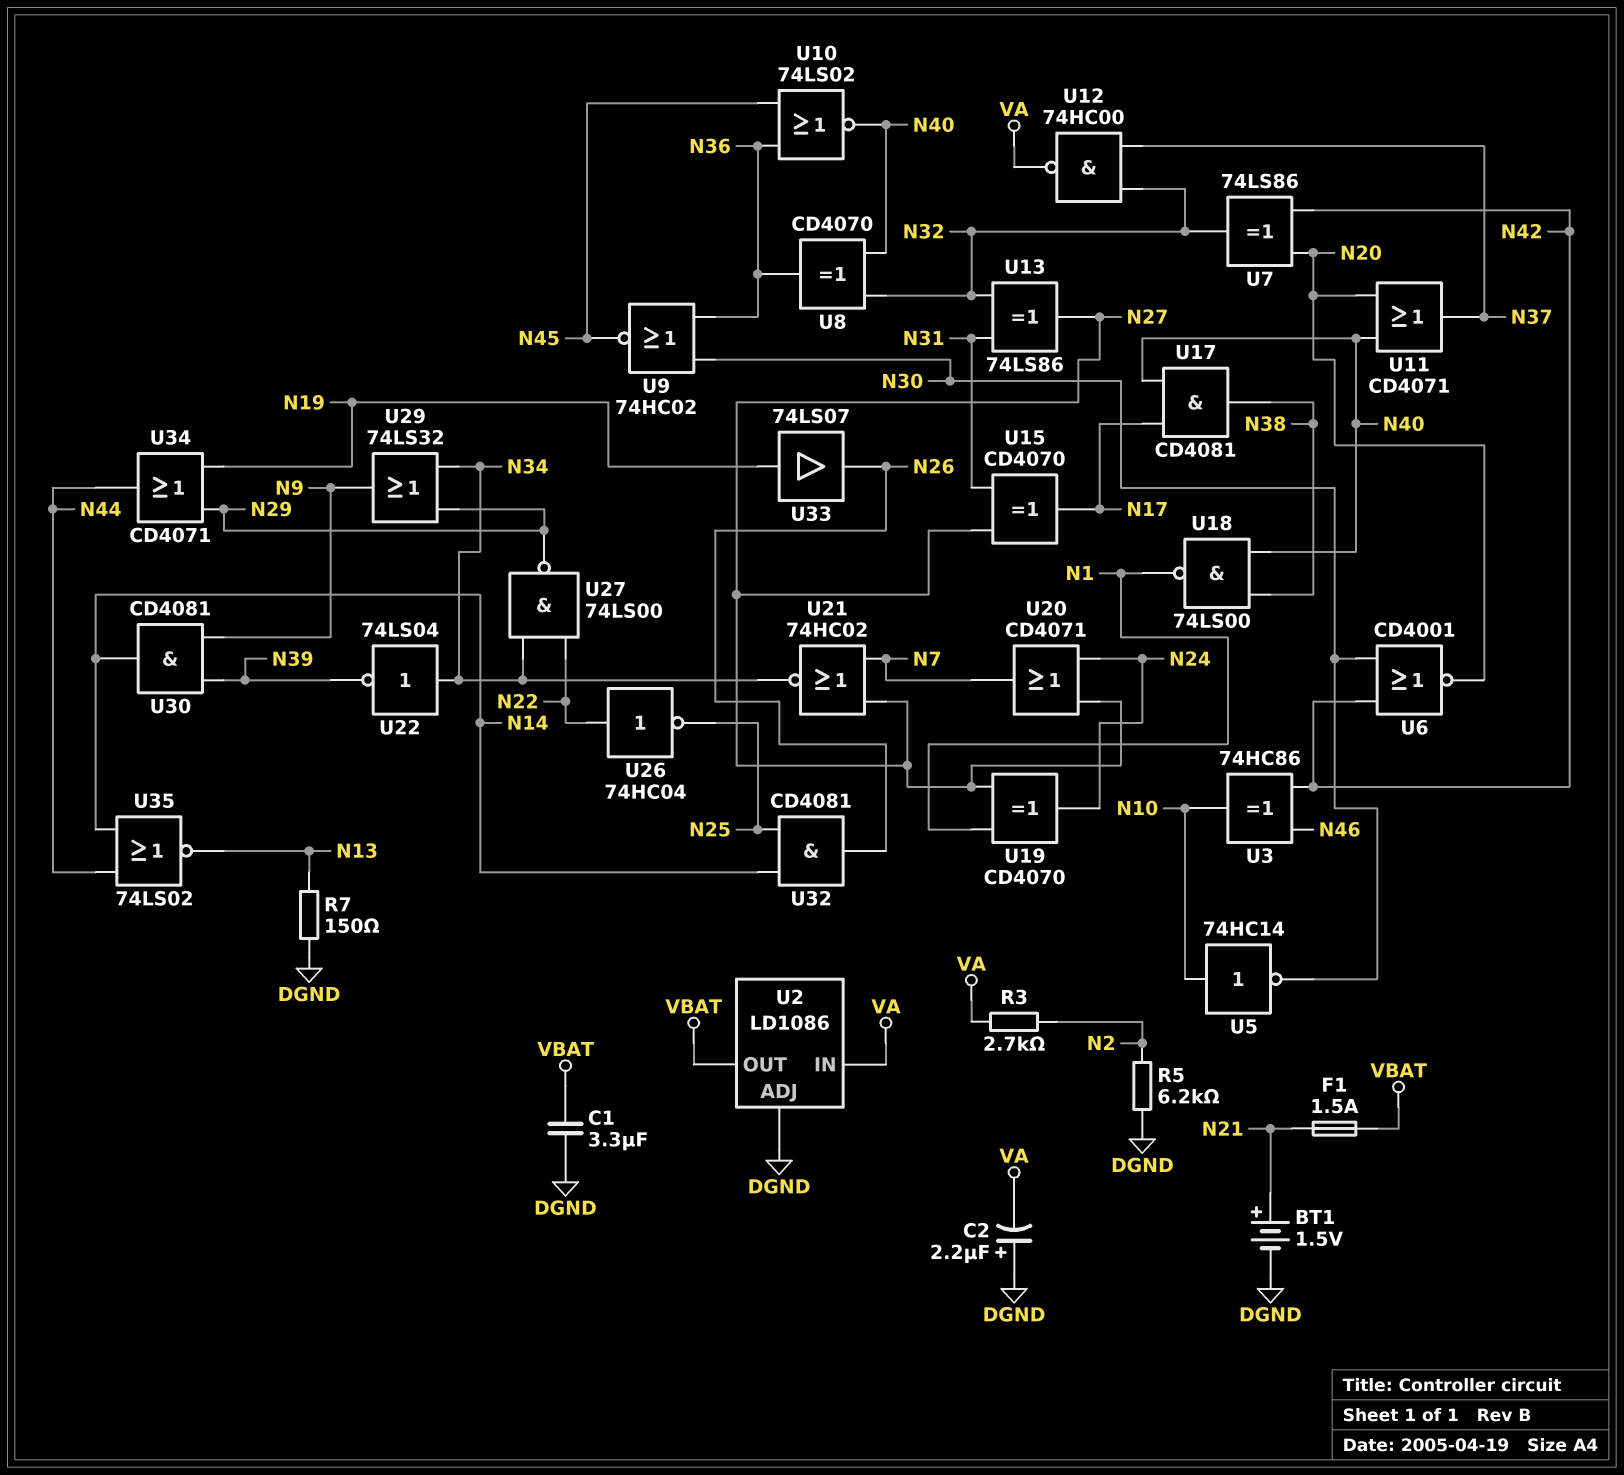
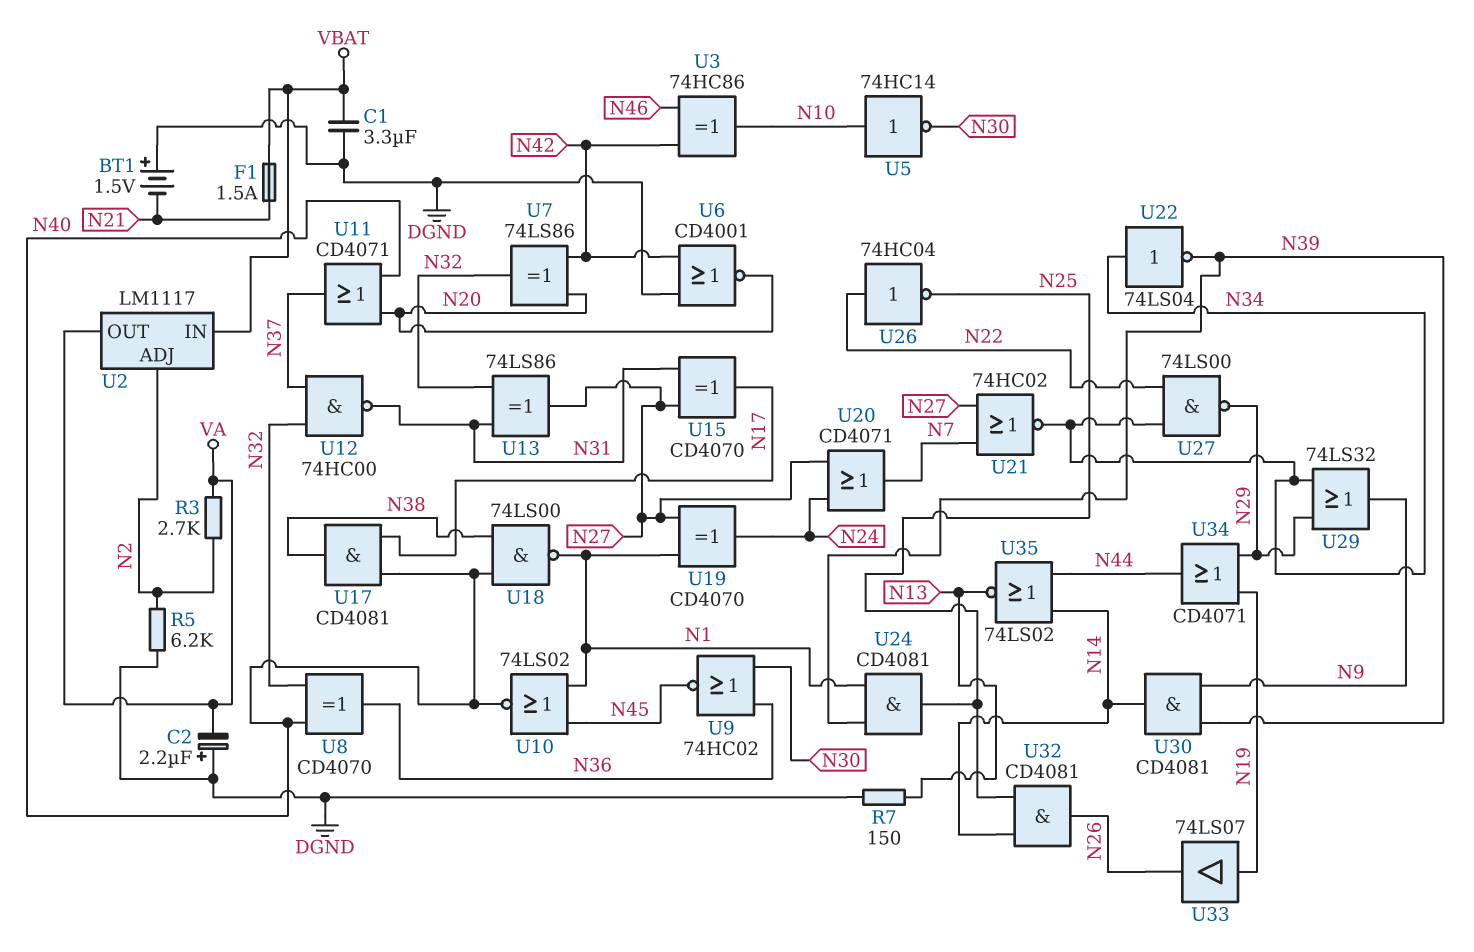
BT1: 1.5V (plus N21, minus DGND) -> 1.5V (plus DGND, minus N21)
U2: LD1086 -> LM1117
U2 pin ADJ: DGND -> N2
U2 pin IN: VA -> VBAT
U2 pin OUT: VBAT -> VA
U6: NOR CD4001 (in N30, in N42, out N20) -> NOR CD4001 (in DGND, in N42, out N20)
U10: NOR 74LS02 (in N36, in N45, out N40) -> NOR 74LS02 (in N1, in N45, out N40)
U12: NAND 74HC00 (in N32, in N37, out VA) -> NAND 74HC00 (in N32, in N37, out N31)
U24: none -> AND CD4081 (in N1, in N39, out N25)

